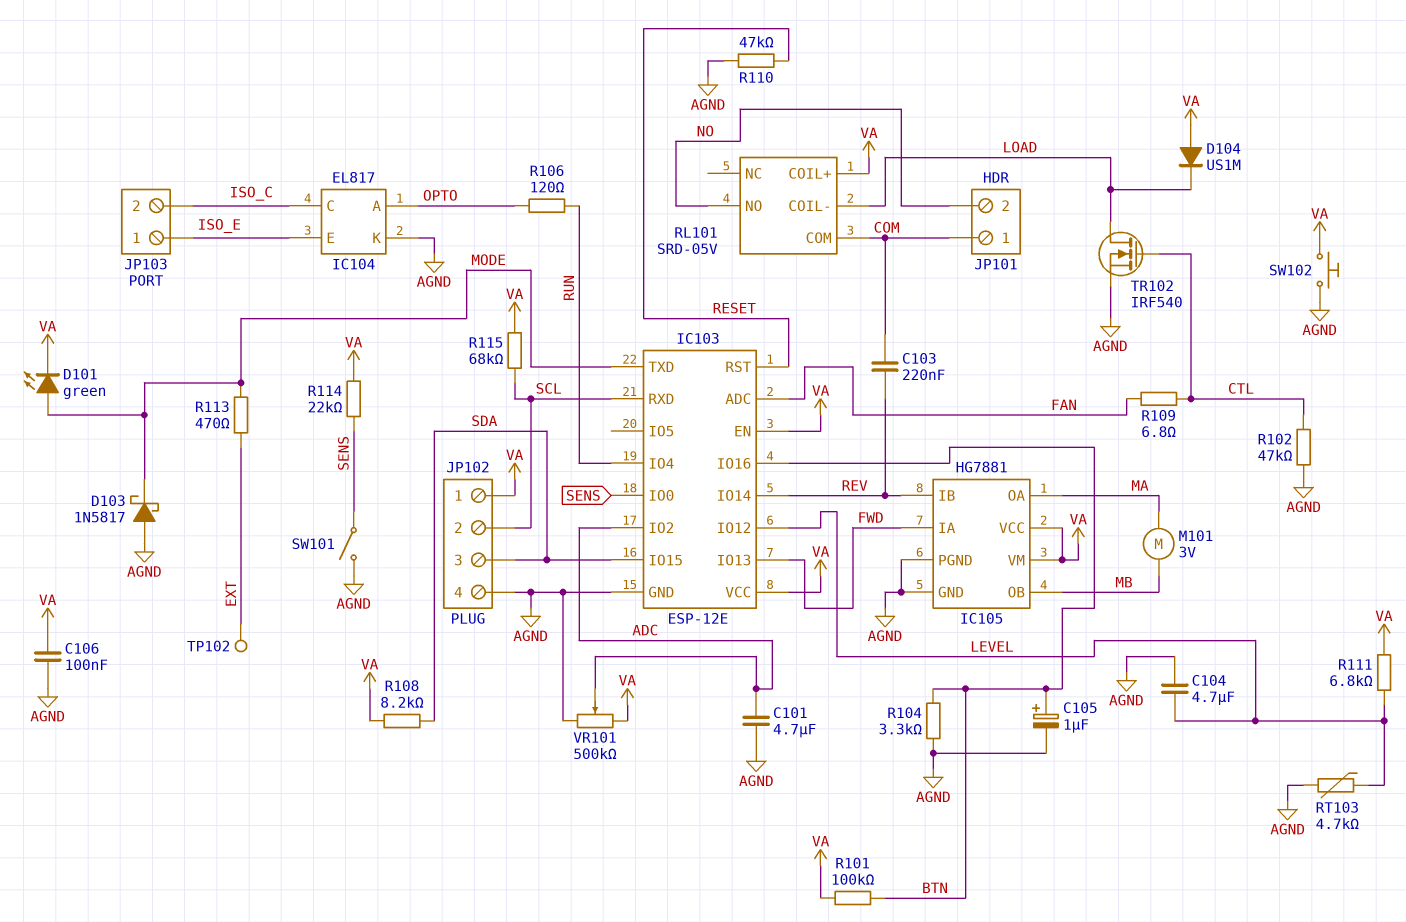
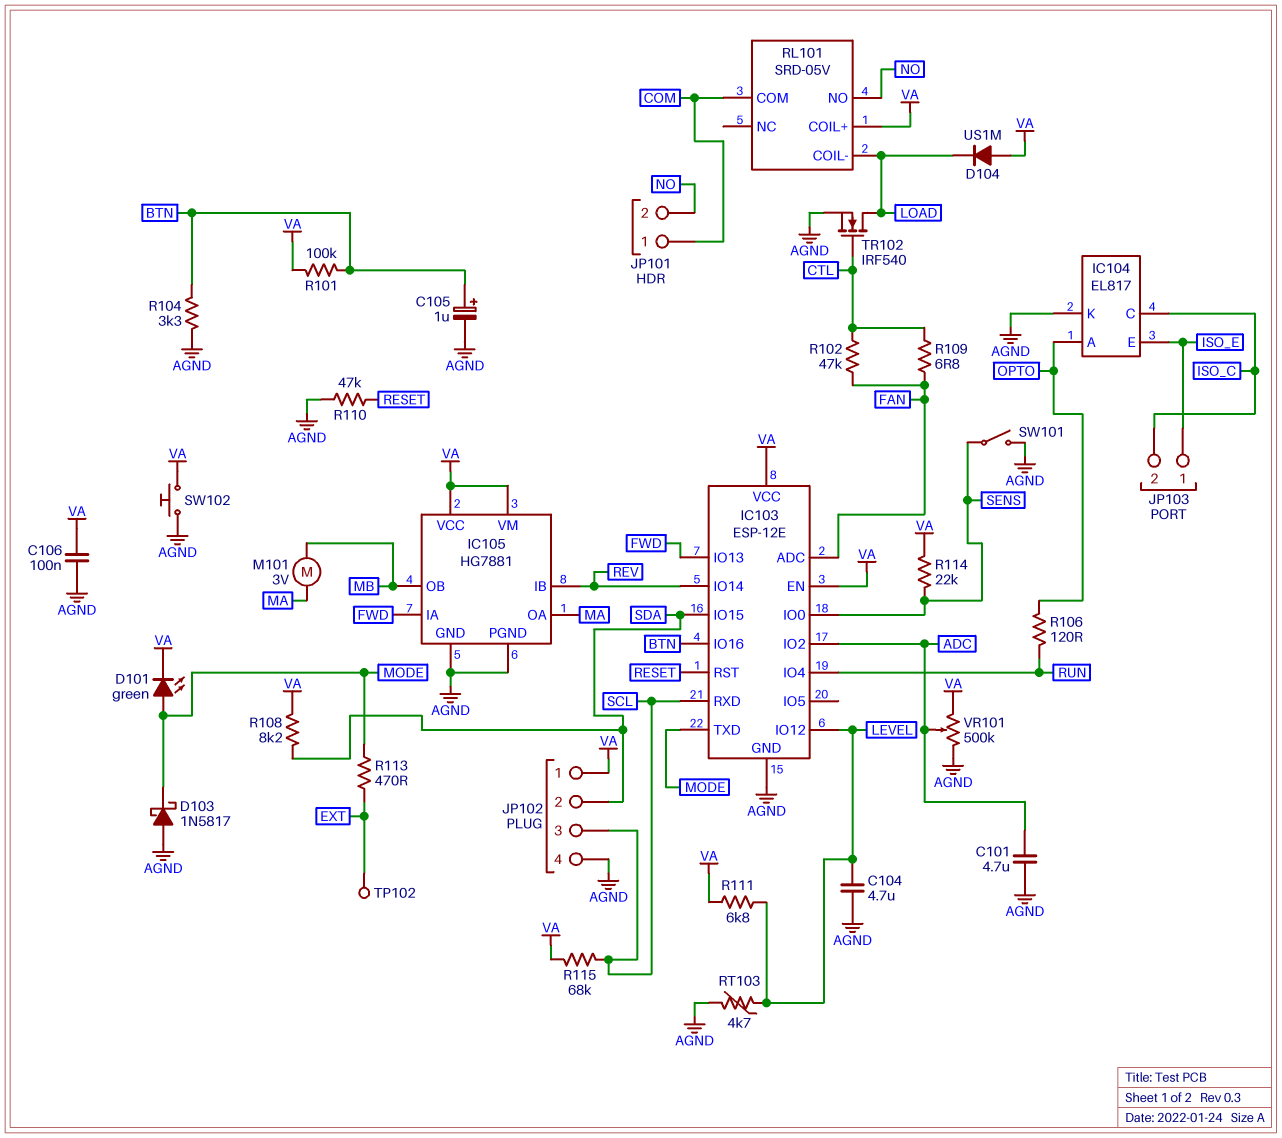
C103: 220nF (COM, REV) -> none
JP102 pin 2: SCL -> SDA
JP102 pin 3: SDA -> SCL
R102: 47k (AGND, CTL) -> 47k (CTL, FAN)

